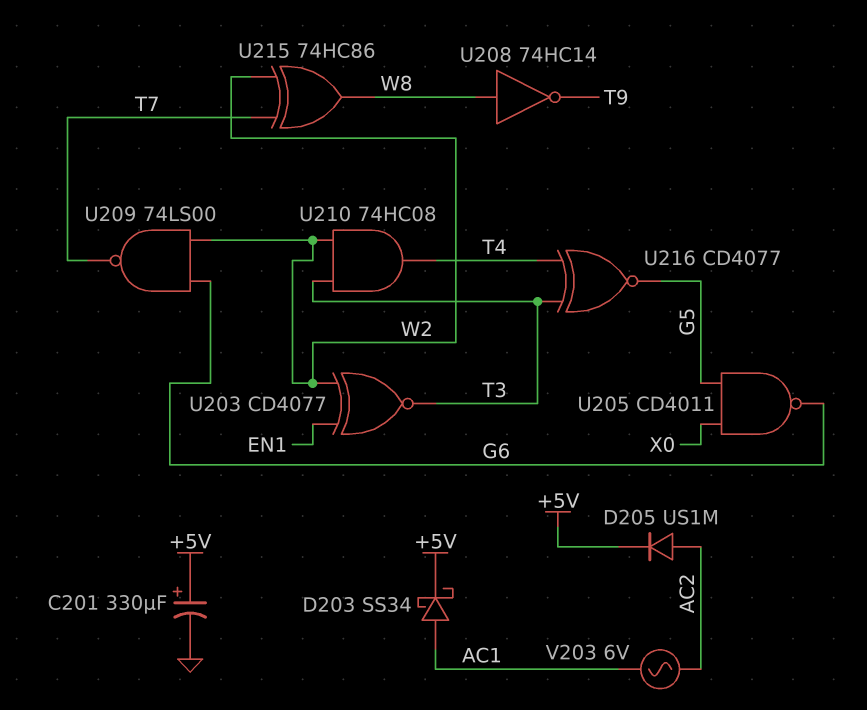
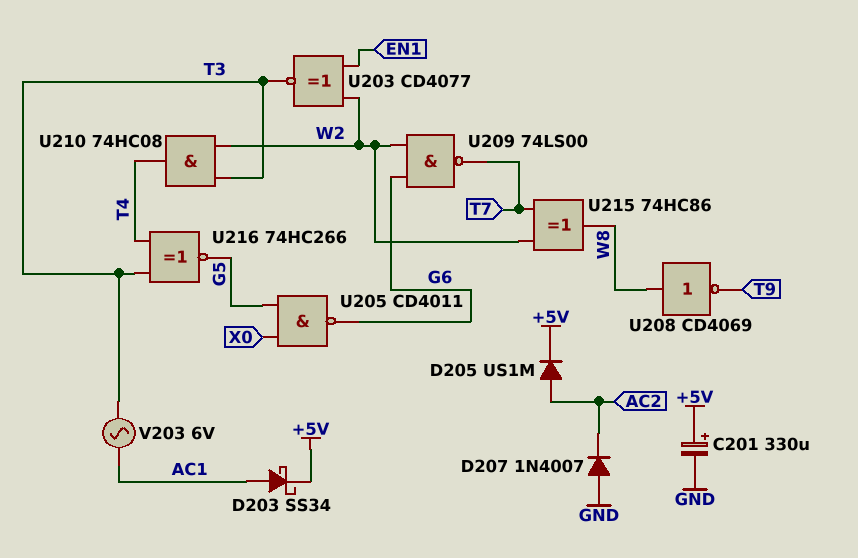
D207: none -> diode 1N4007 (A GND, K AC2)
U208: NOT 74HC14 (in W8, out T9) -> NOT CD4069 (in W8, out T9)
U216: XNOR CD4077 (in T3, in T4, out G5) -> XNOR 74HC266 (in T3, in T4, out G5)
V203: AC 6V (AC1, AC2) -> AC 6V (AC1, T3)

